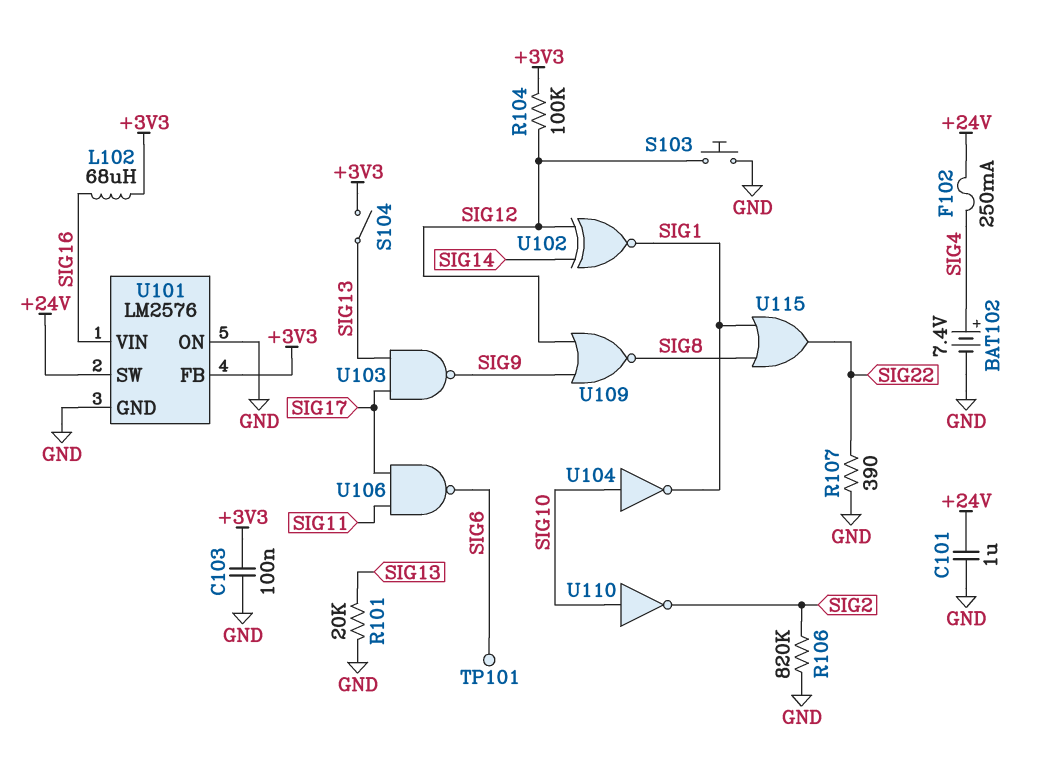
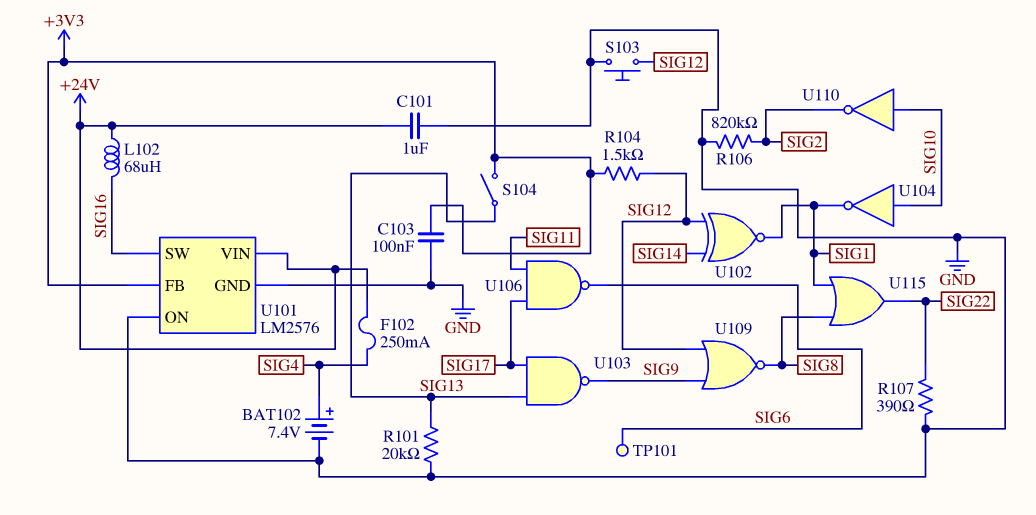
L102: 68uH (+3V3, SIG16) -> 68uH (+24V, SIG16)
R104: 100k (+3V3, SIG12) -> 1.5k (+3V3, SIG12)
U101 pin SW: +24V -> SIG16
U101 pin VIN: SIG16 -> +24V

